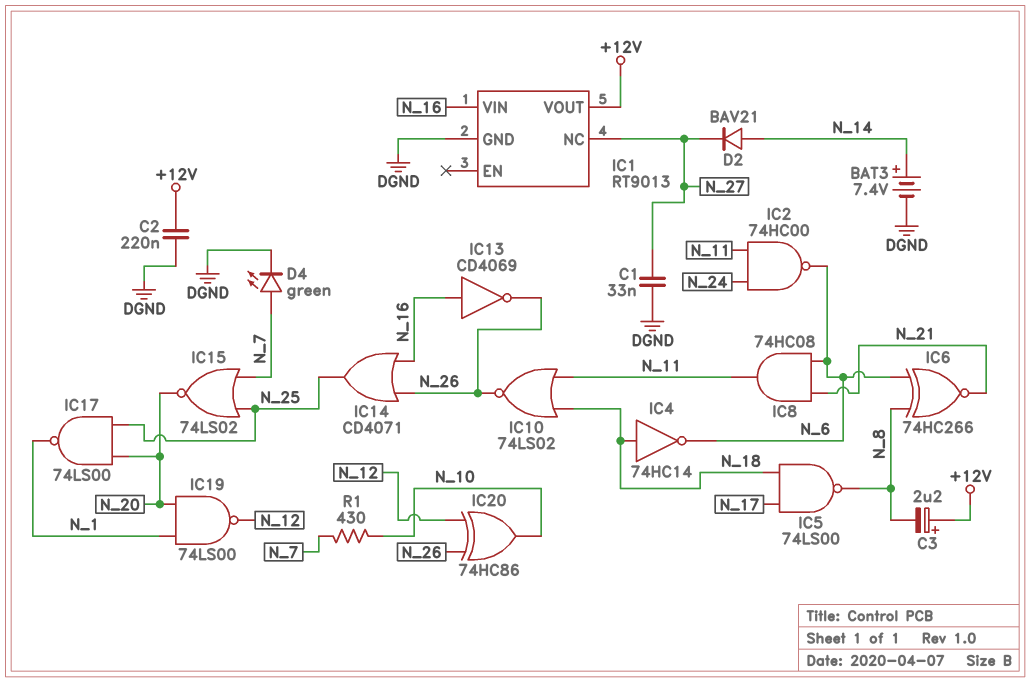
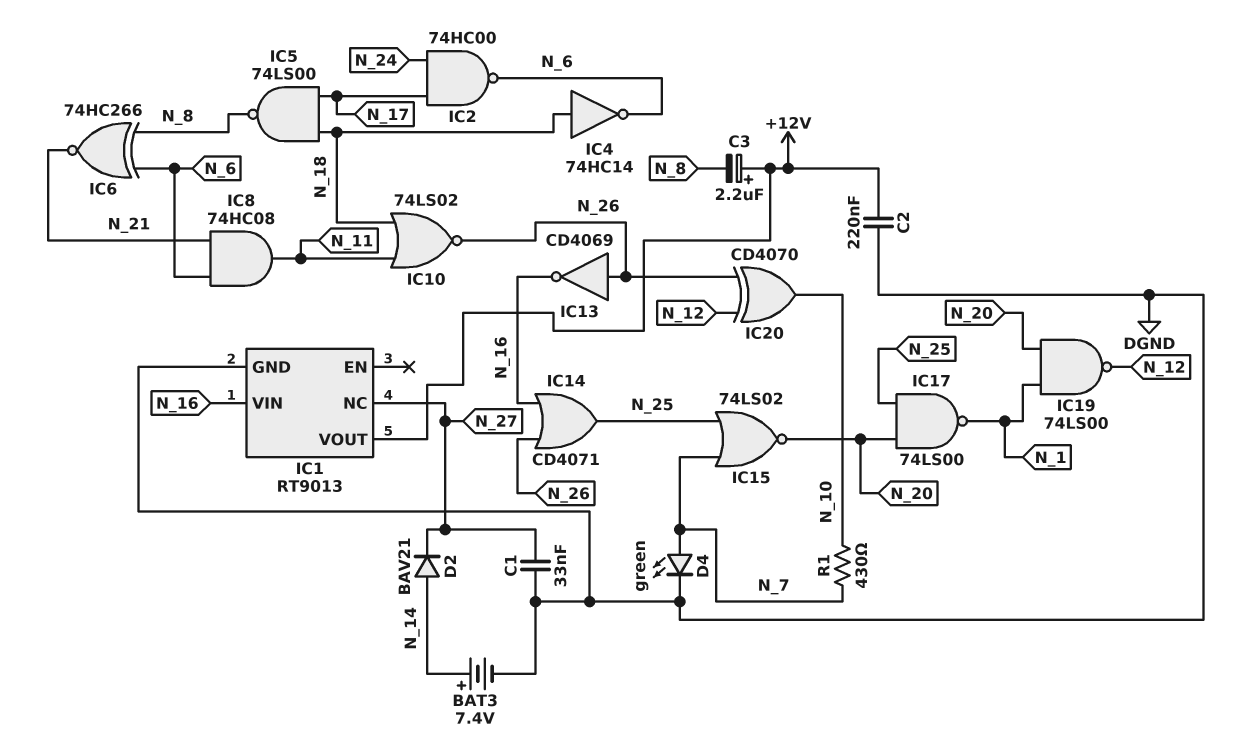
IC2: NAND 74HC00 (in N_11, in N_24, out N_6) -> NAND 74HC00 (in N_17, in N_24, out N_6)
IC13: NOT CD4069 (in N_16, out N_26) -> NOT CD4069 (in N_26, out N_16)
IC20: XOR 74HC86 (in N_12, in N_26, out N_10) -> XOR CD4070 (in N_12, in N_26, out N_10)

